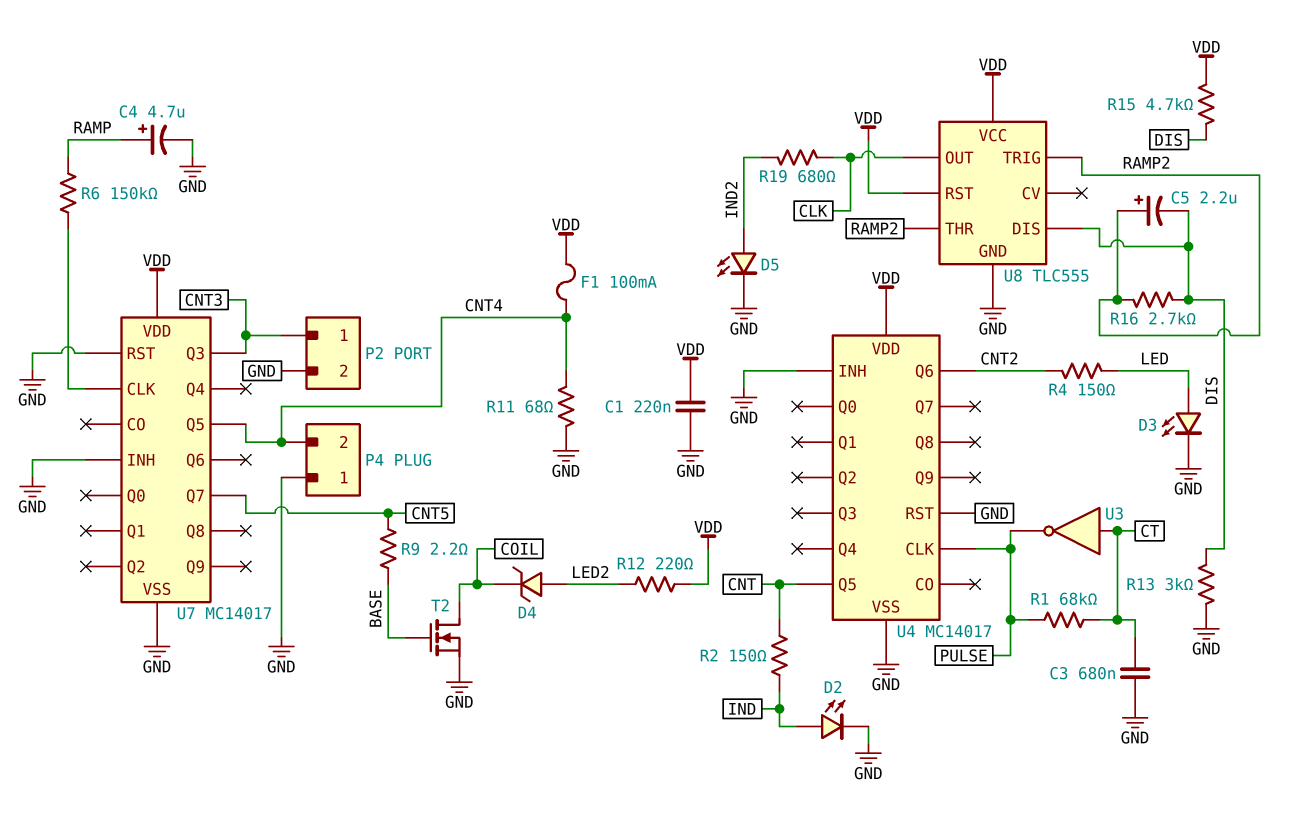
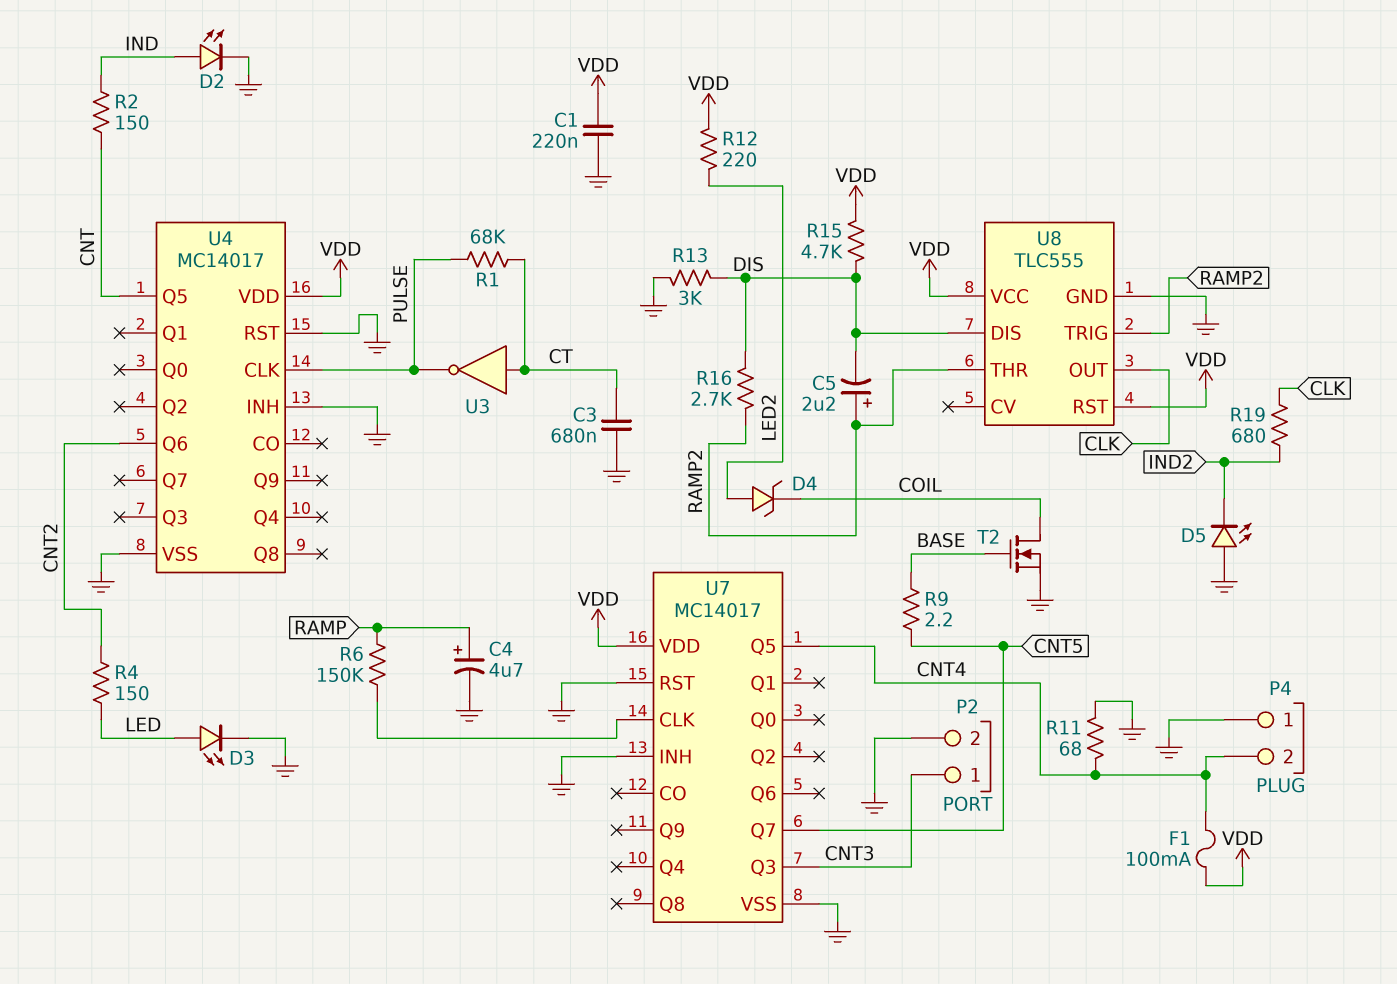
D5: LED (A IND2, K GND) -> LED (A GND, K IND2)

